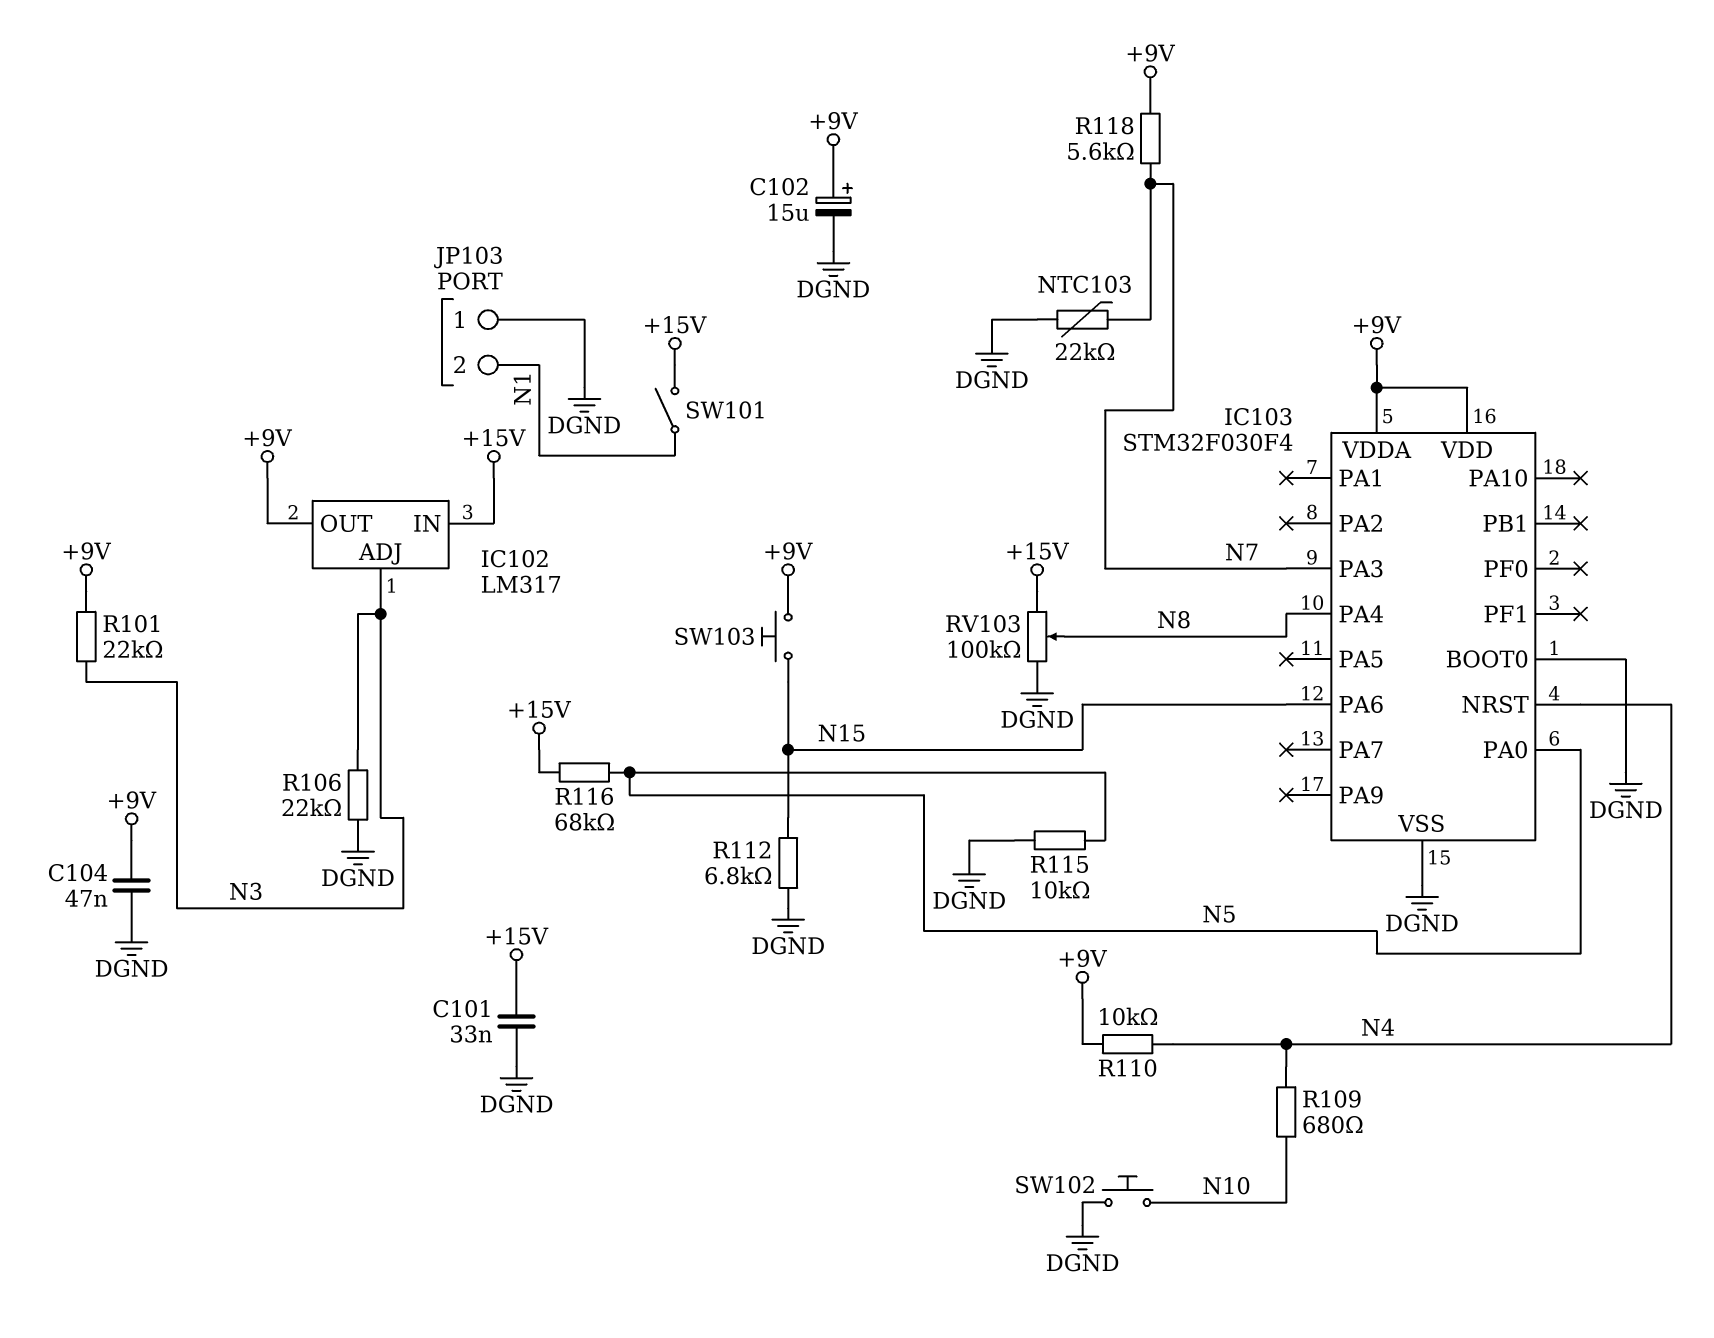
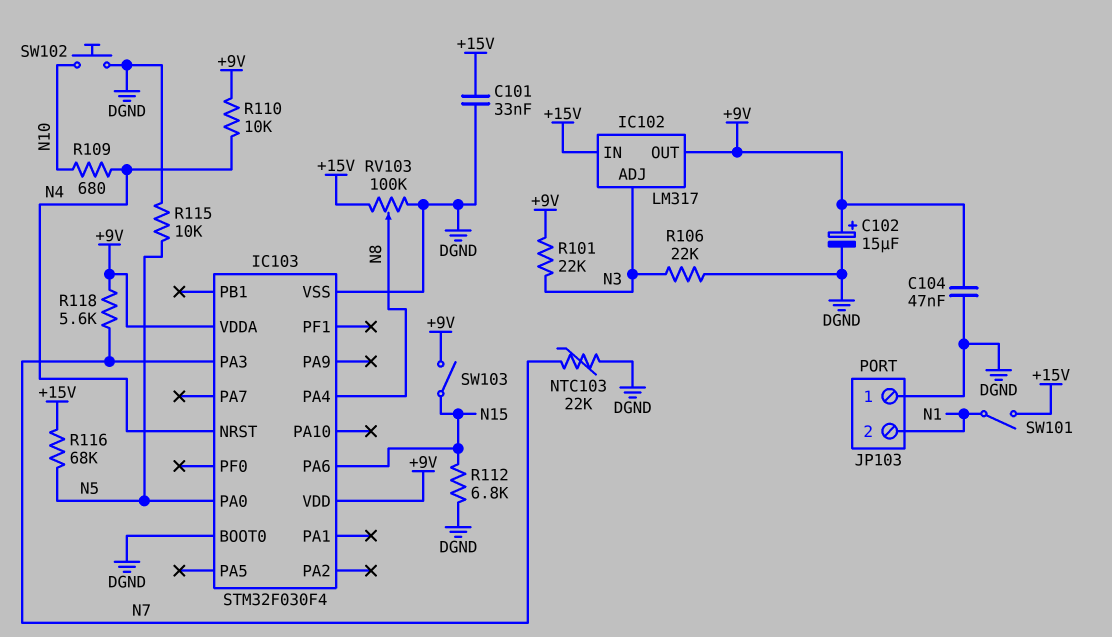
SW103: button (+9V, N15) -> switch (+9V, N15)

